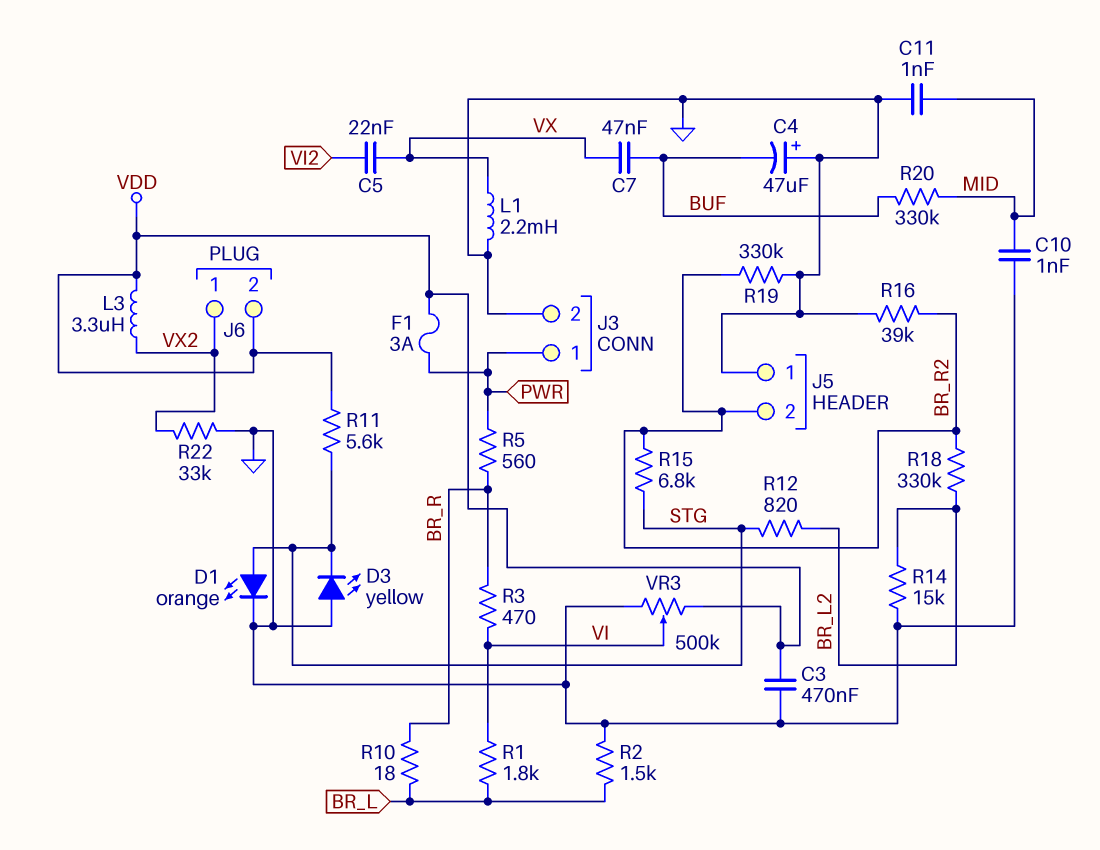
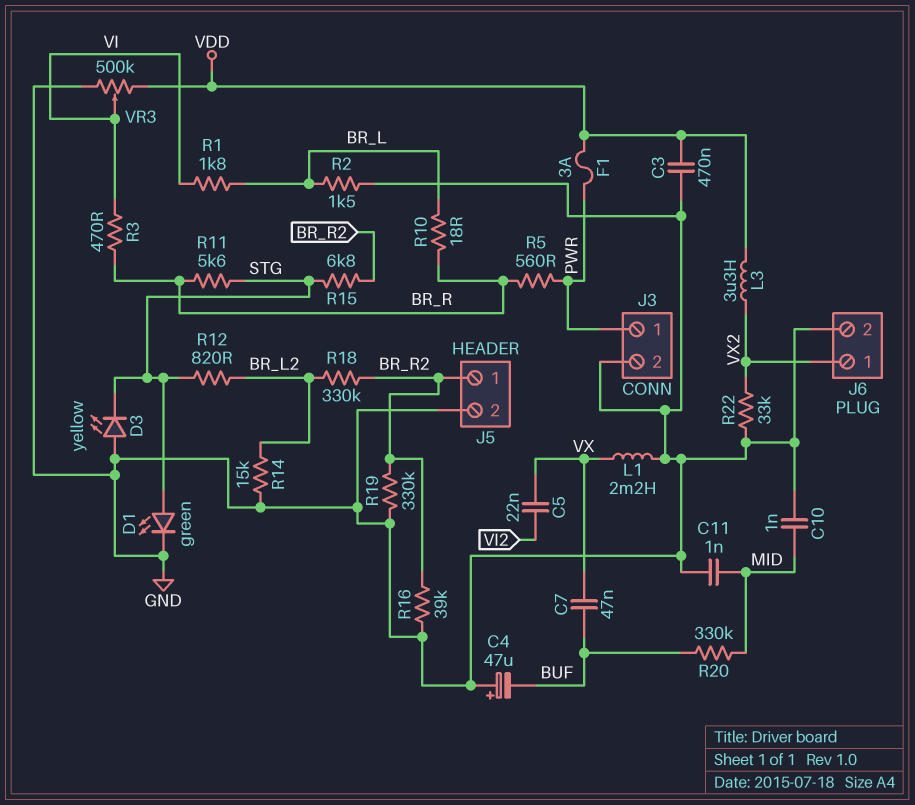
D1: LED orange (A STG, K GND) -> LED green (A STG, K GND)
J5 pin 1: GND -> BR_R2
J5 pin 2: BR_R2 -> GND
J6 pin 2: VDD -> GND
R11: 5.6k (STG, VDD) -> 5.6k (BR_R, STG)

